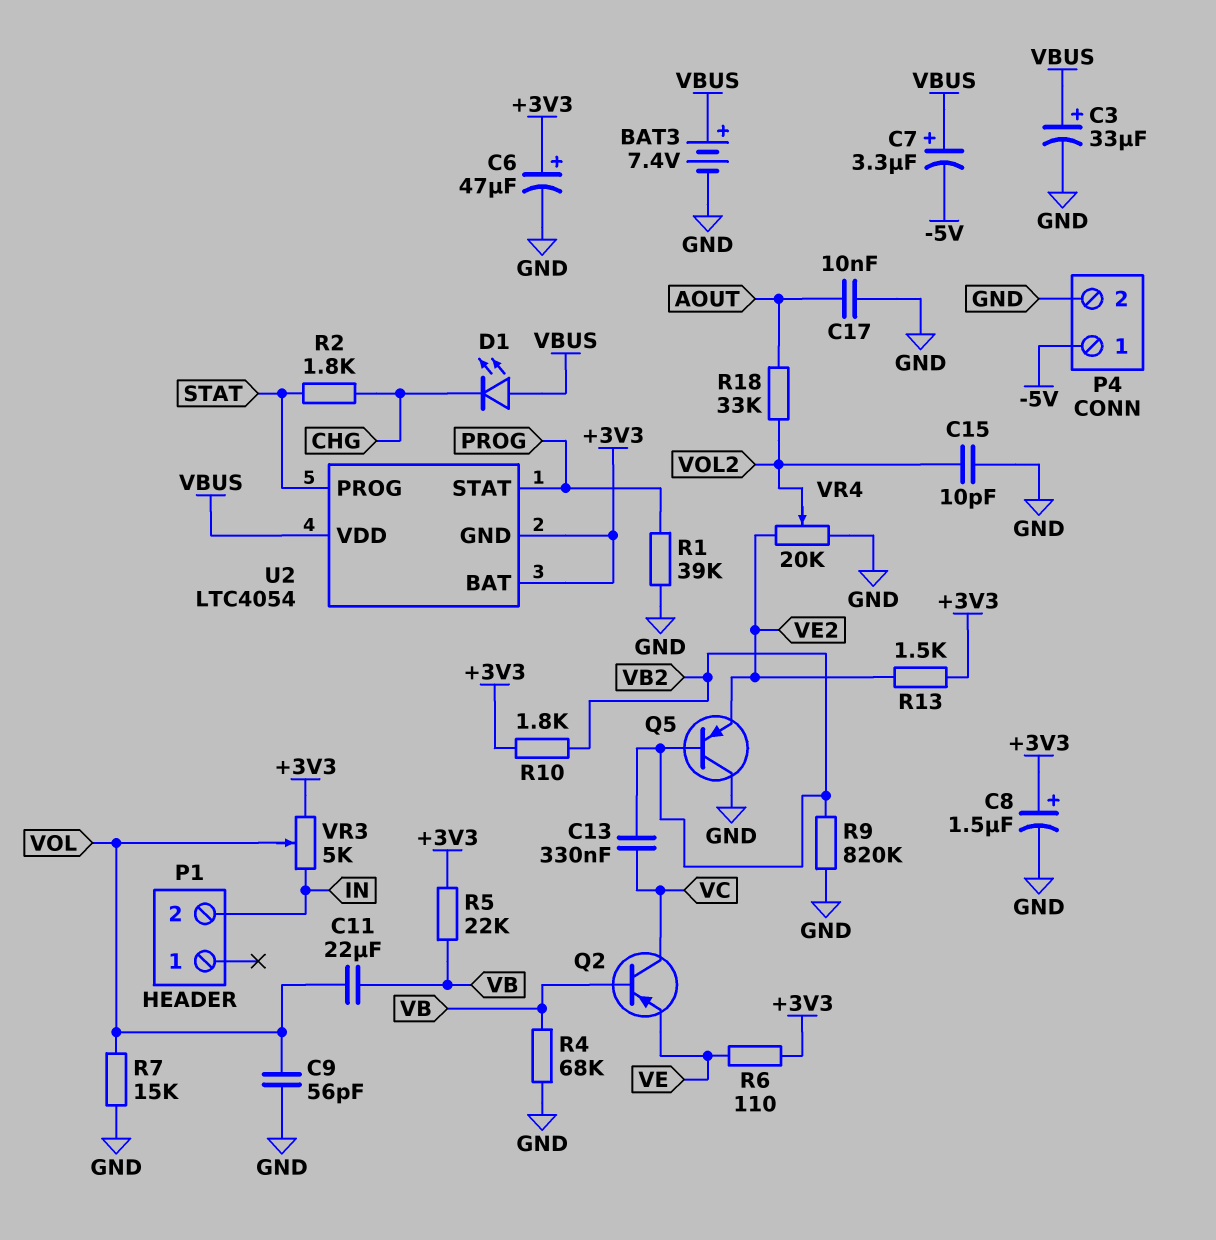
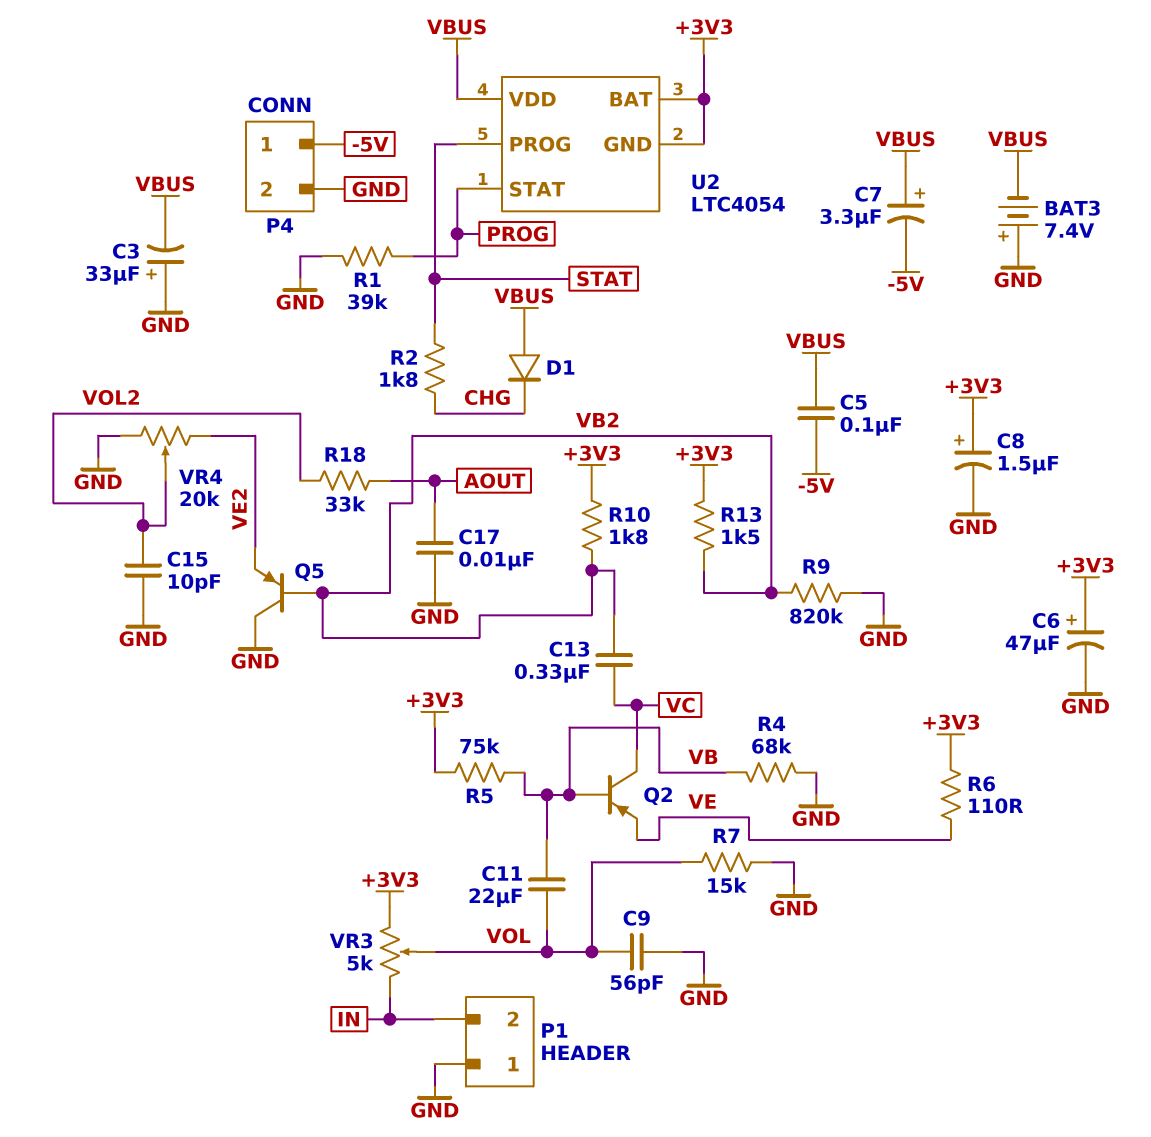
BAT3: 7.4V (plus VBUS, minus GND) -> 7.4V (plus GND, minus VBUS)
C3: 33uF (plus VBUS, minus GND) -> 33uF (plus GND, minus VBUS)
C5: none -> 100nF (-5V, VBUS)
D1: LED (A VBUS, K CHG) -> diode (A VBUS, K CHG)
P1 pin 1: none -> GND
R5: 22k (+3V3, VB) -> 75k (+3V3, VB)
R13: 1.5k (+3V3, VE2) -> 1.5k (+3V3, VB2)

